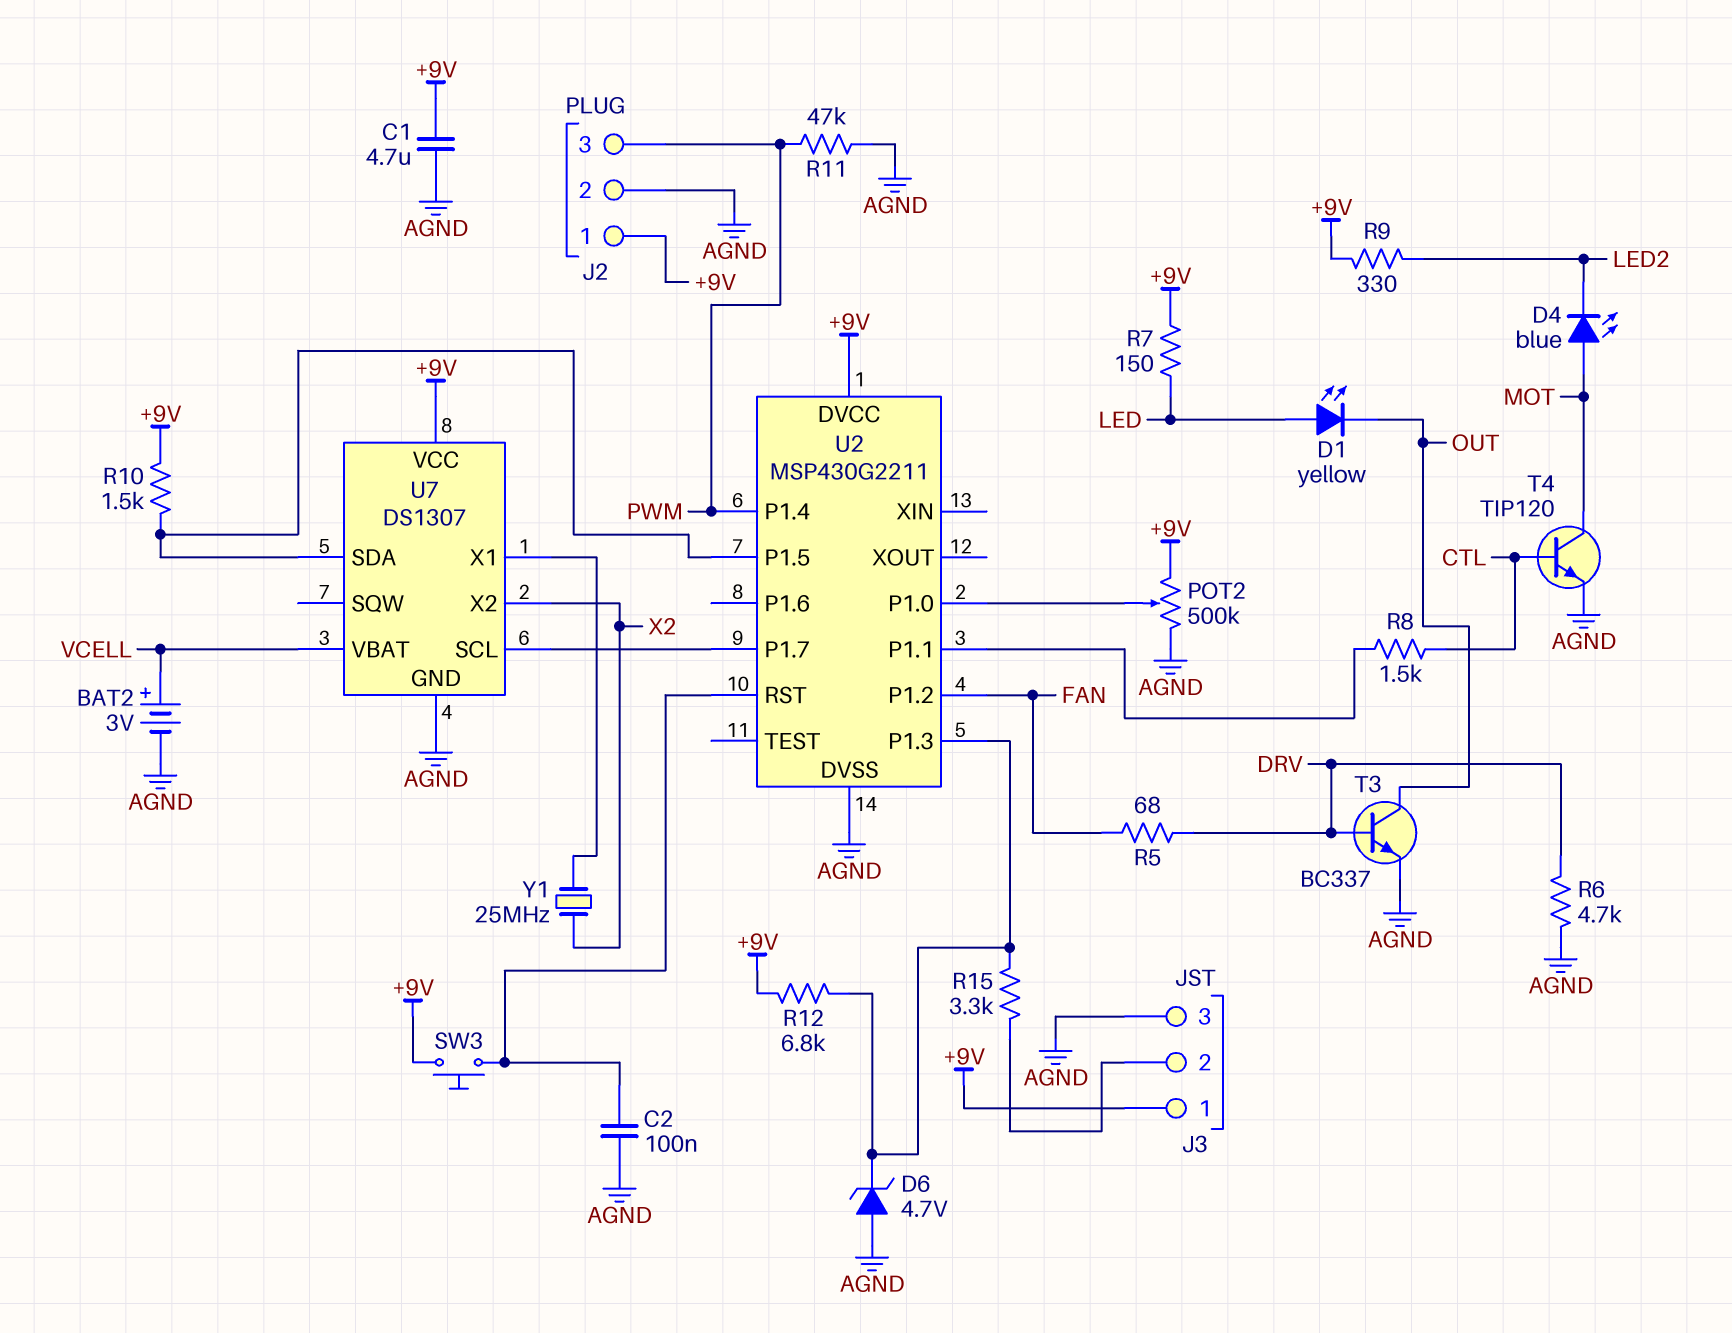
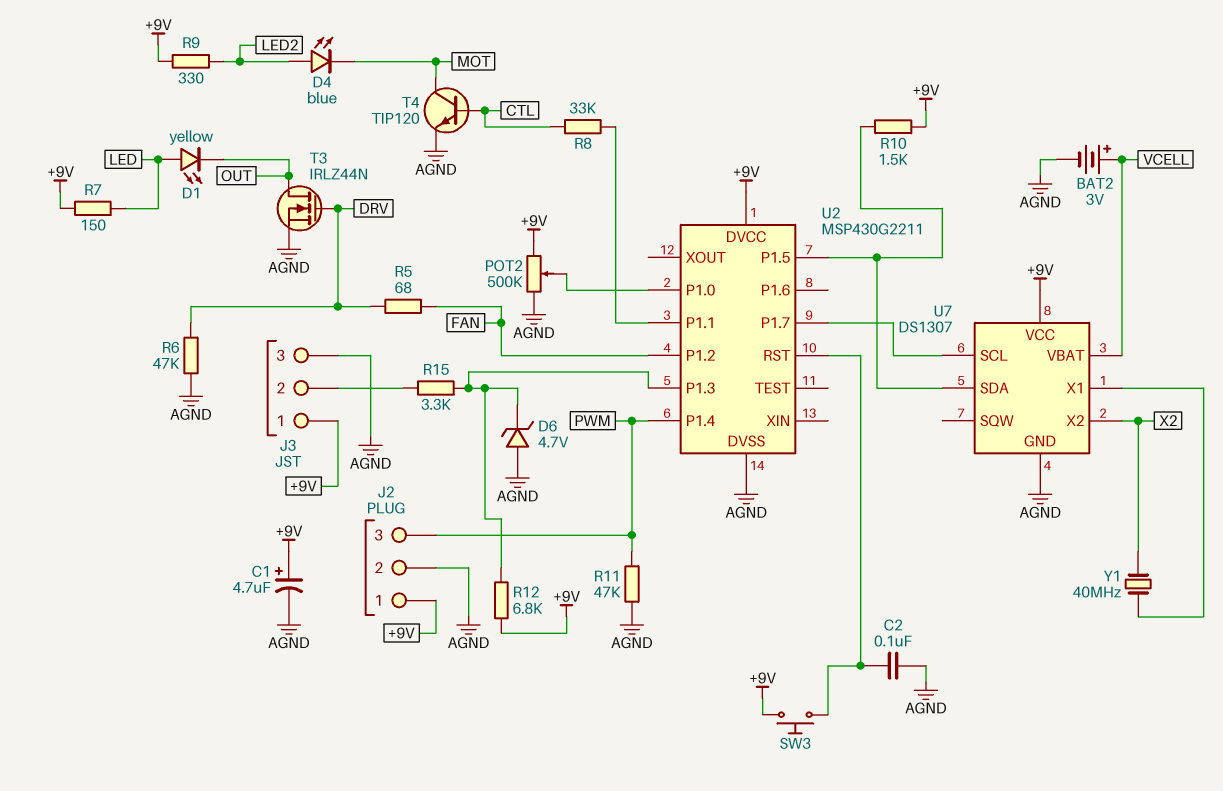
C1: 4.7uF (+9V, AGND) -> 4.7uF (plus +9V, minus AGND)
D4: LED blue (A MOT, K LED2) -> LED blue (A LED2, K MOT)
R6: 4.7k (AGND, DRV) -> 47k (AGND, DRV)
R8: 1.5k (CTL, U2/P1.1) -> 33k (CTL, U2/P1.1)
T3: NPN BC337 (B DRV, C OUT, E AGND) -> NMOS IRLZ44N (G DRV, D OUT, S AGND)
Y1: 25MHz (U7/X1, X2) -> 40MHz (U7/X1, X2)

